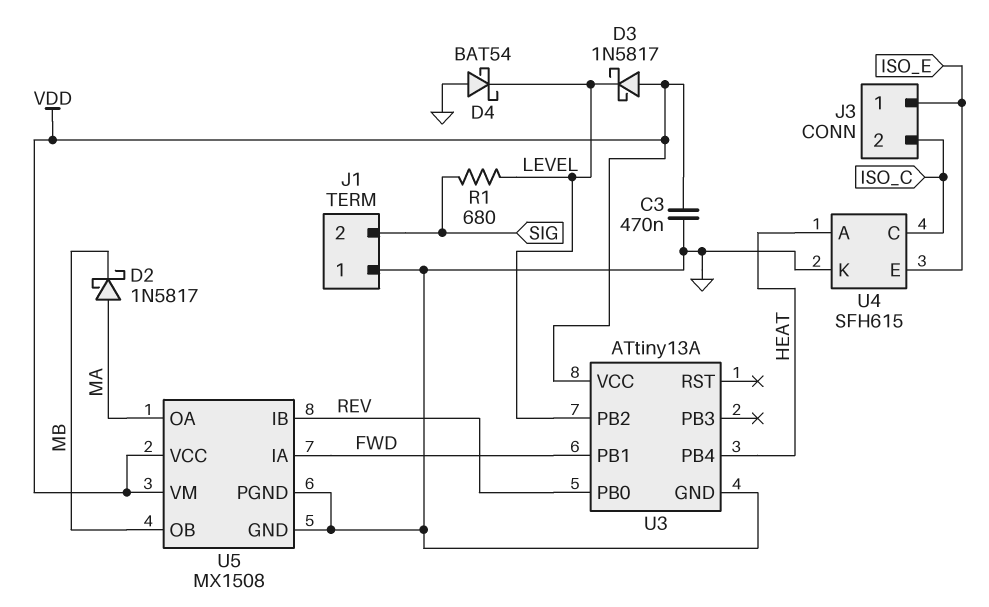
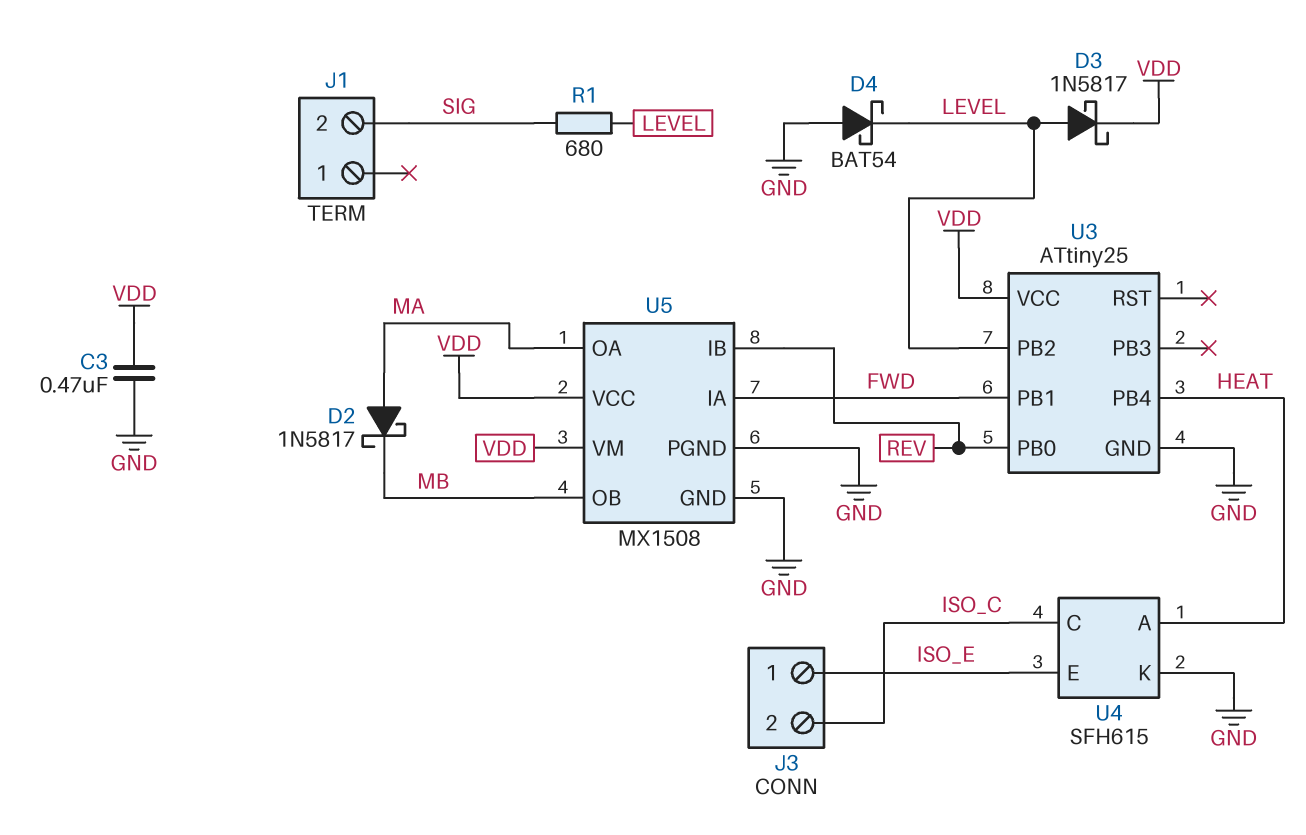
D3: schottky 1N5817 (A VDD, K LEVEL) -> schottky 1N5817 (A LEVEL, K VDD)
J1 pin 1: GND -> none
U3: ATtiny13A -> ATtiny25

